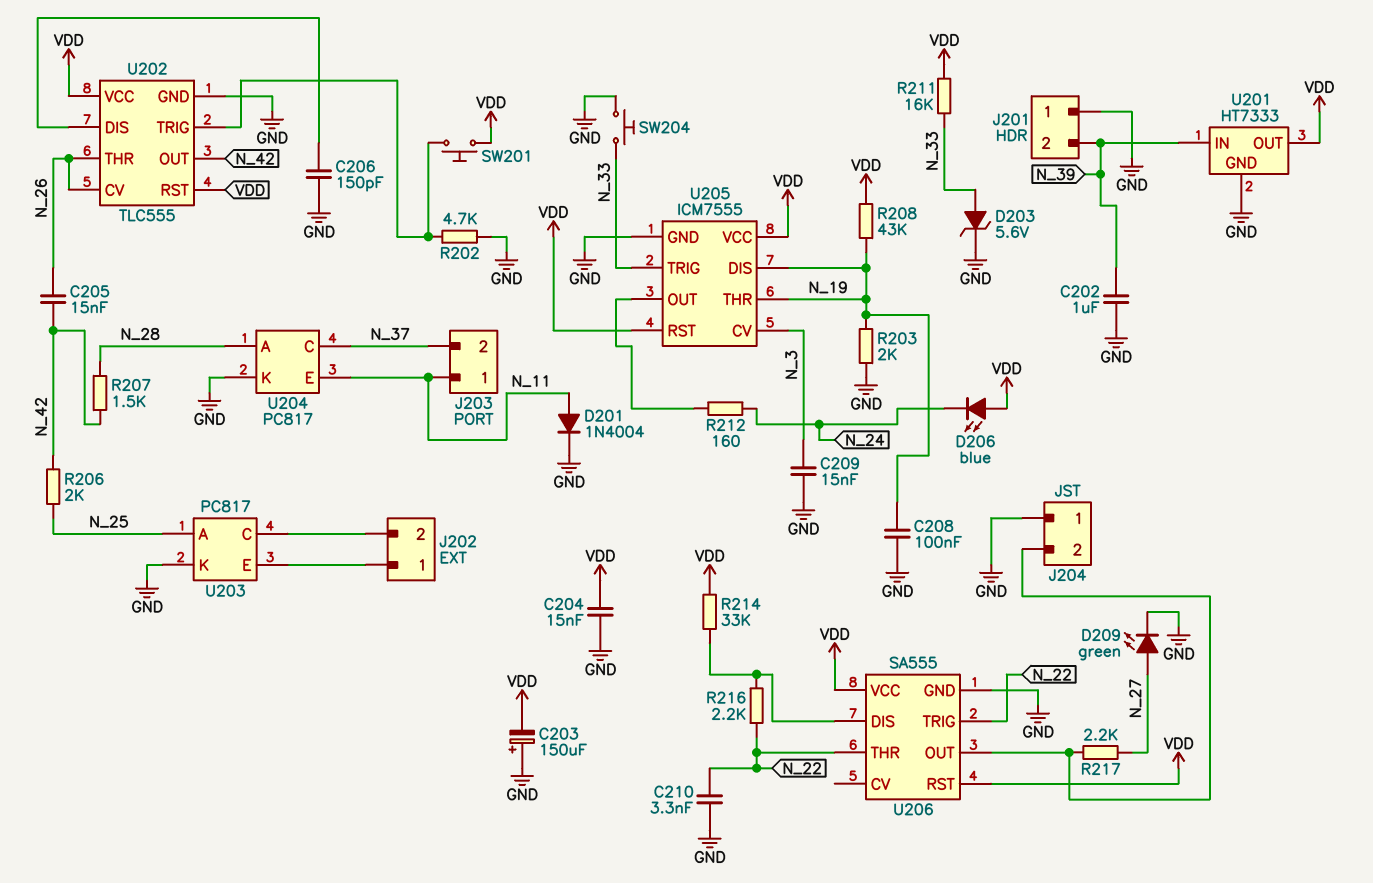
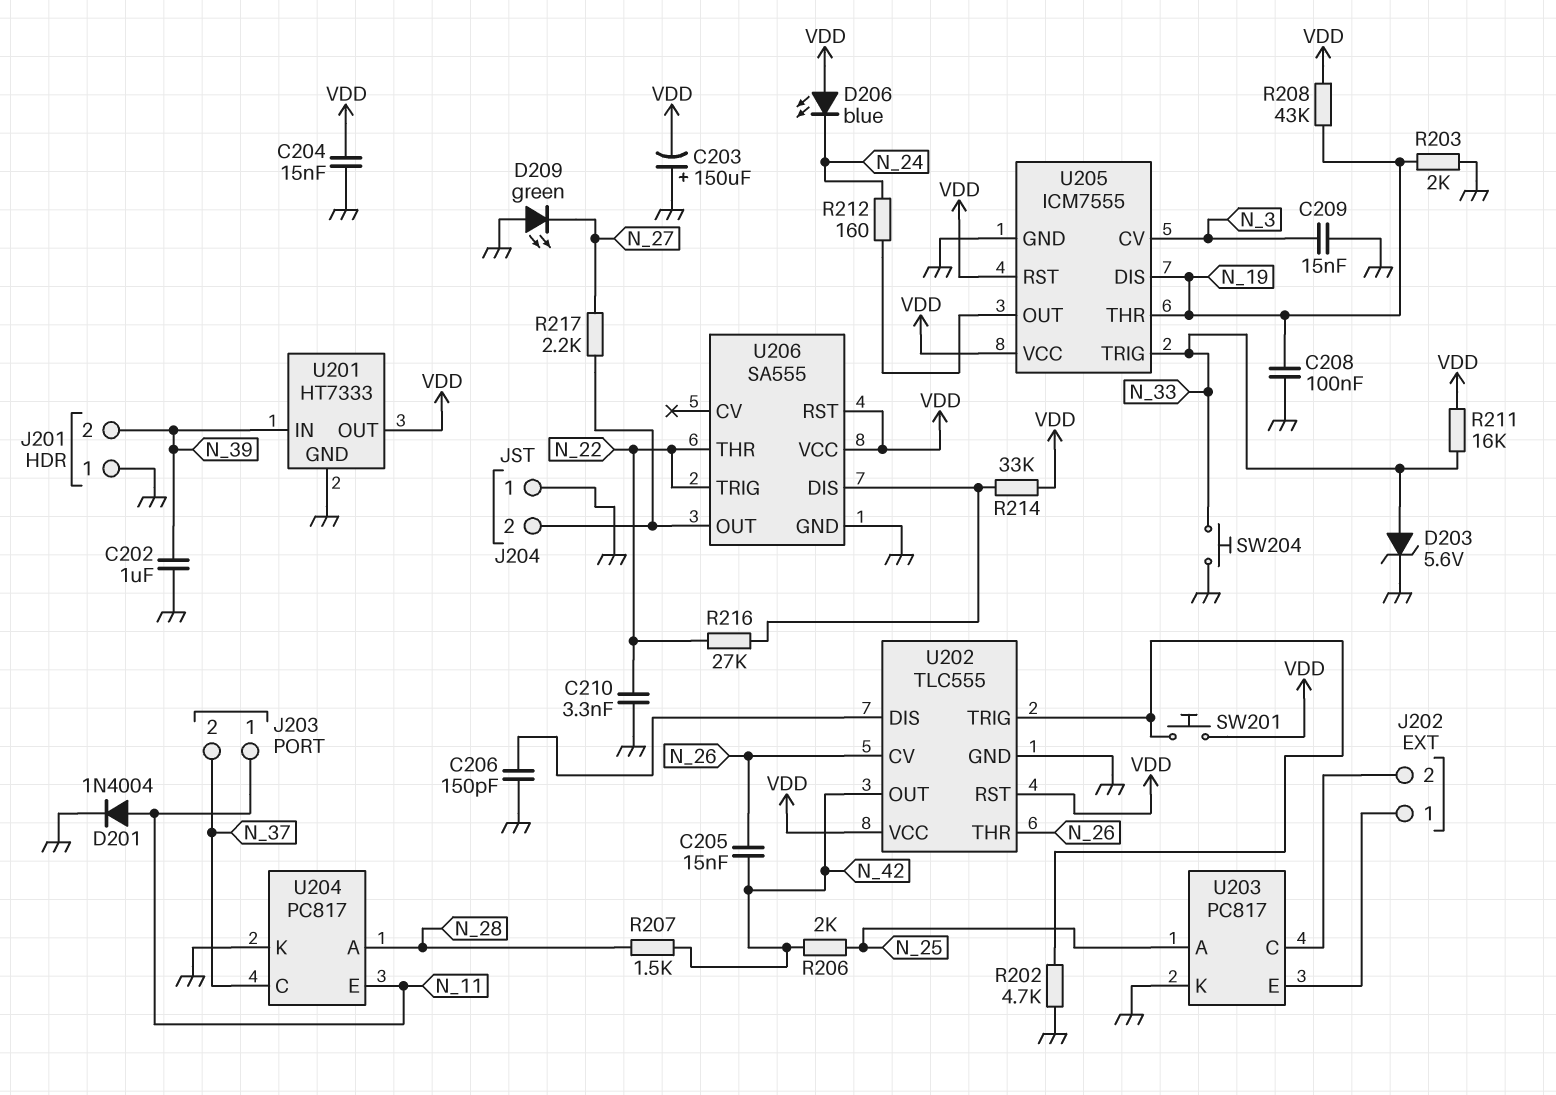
D209: LED green (A N_27, K GND) -> LED green (A GND, K N_27)
R216: 2.2k (N_22, U206/DIS) -> 27k (N_22, U206/DIS)

